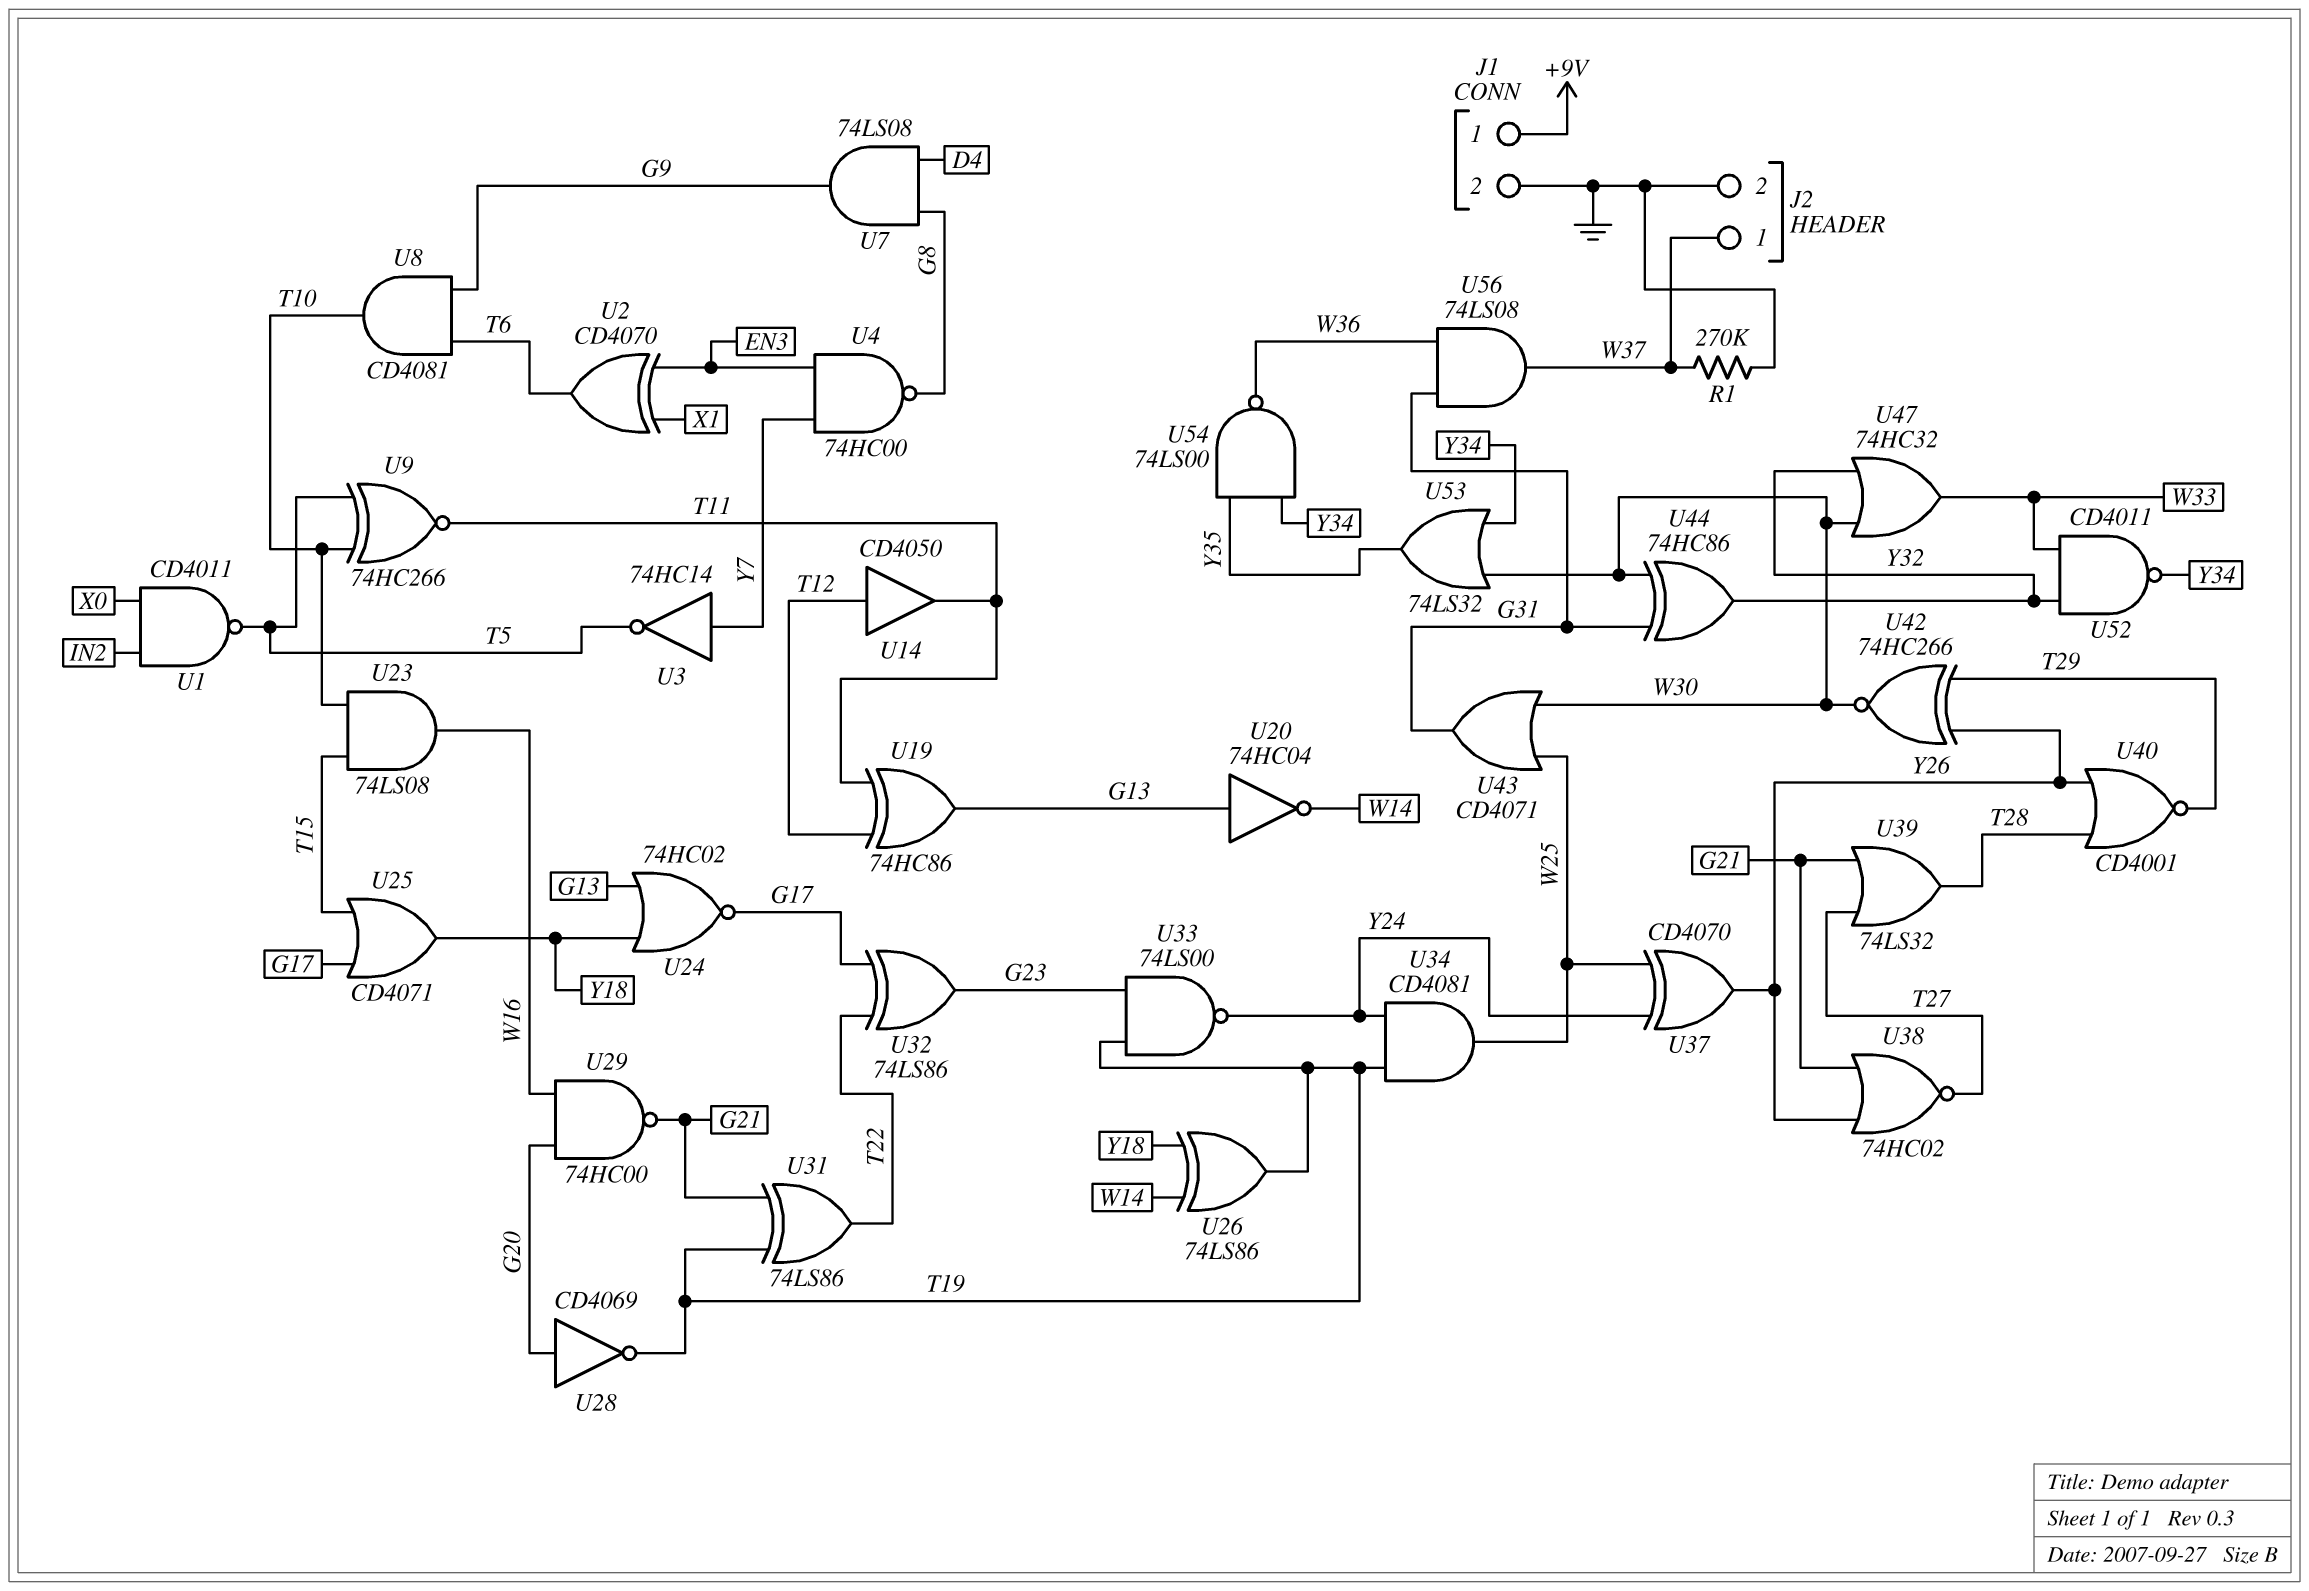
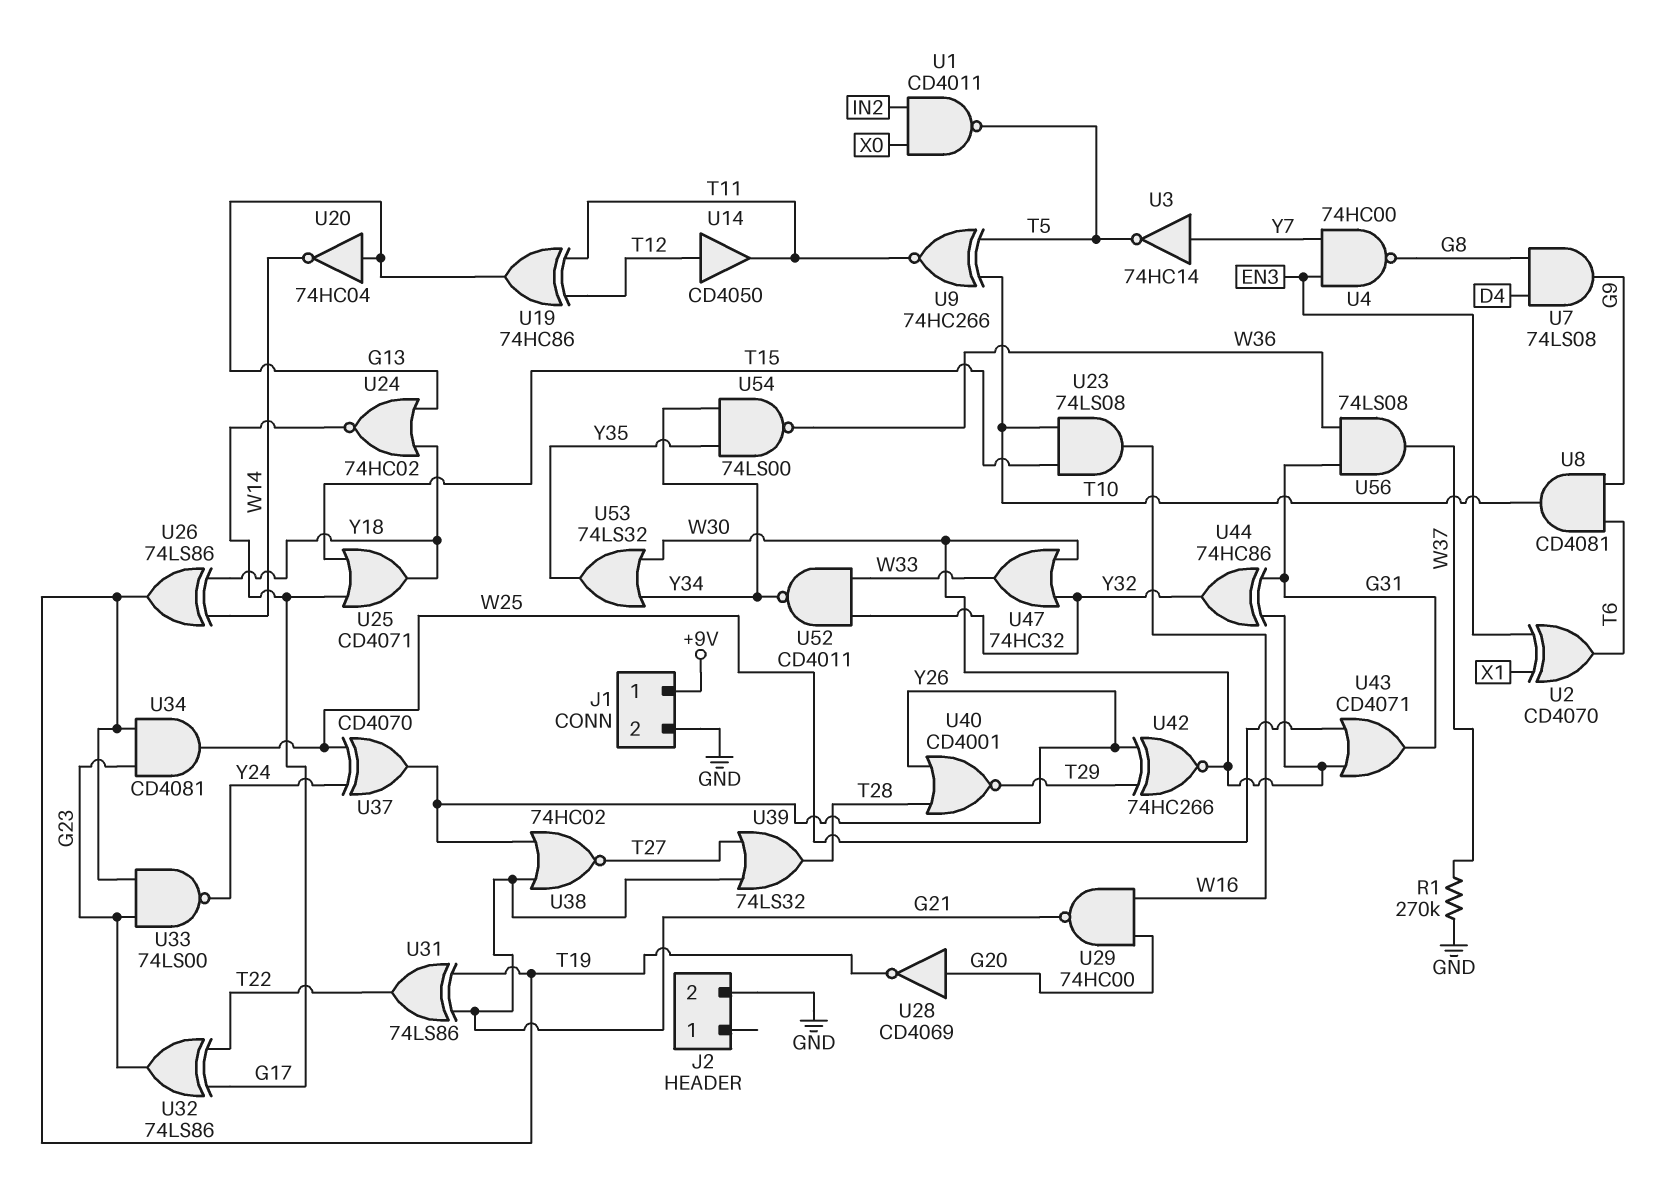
J2 pin 1: W37 -> none
U34: AND CD4081 (in T19, in Y24, out W25) -> AND CD4081 (in G23, in T19, out W25)

